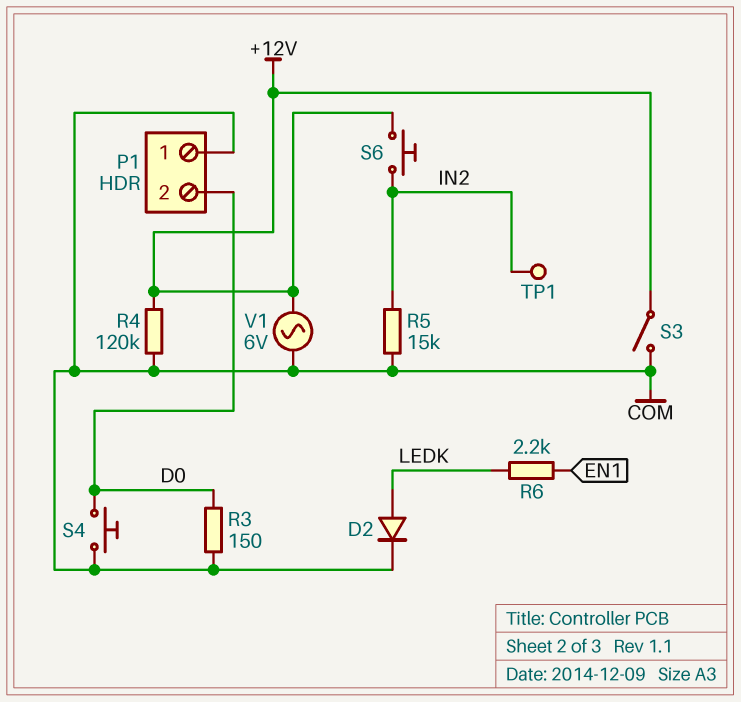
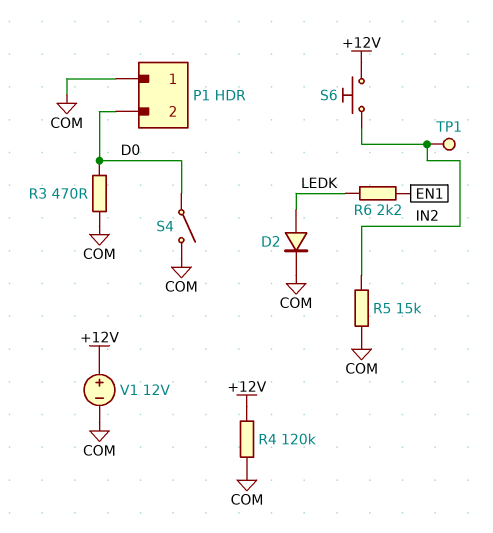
R3: 150 (COM, D0) -> 470 (COM, D0)
S3: switch (+12V, COM) -> none
S4: button (COM, D0) -> switch (COM, D0)
V1: AC 6V (+12V, COM) -> 12V (plus +12V, minus COM)

